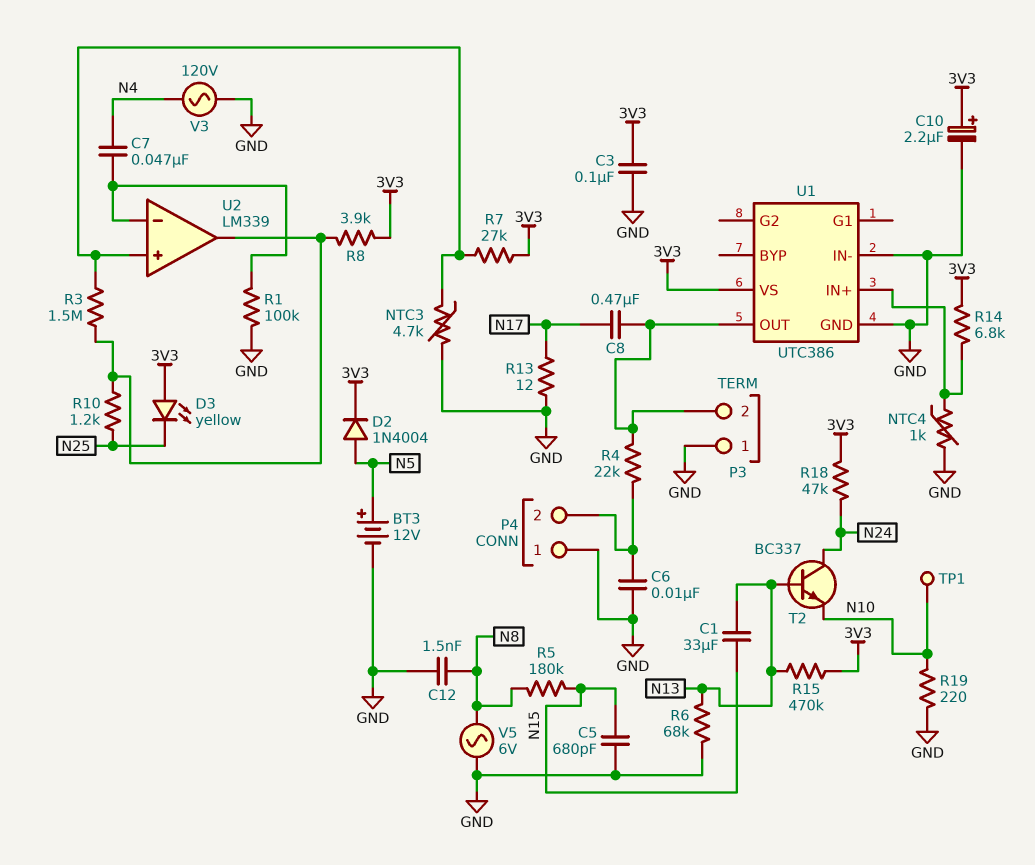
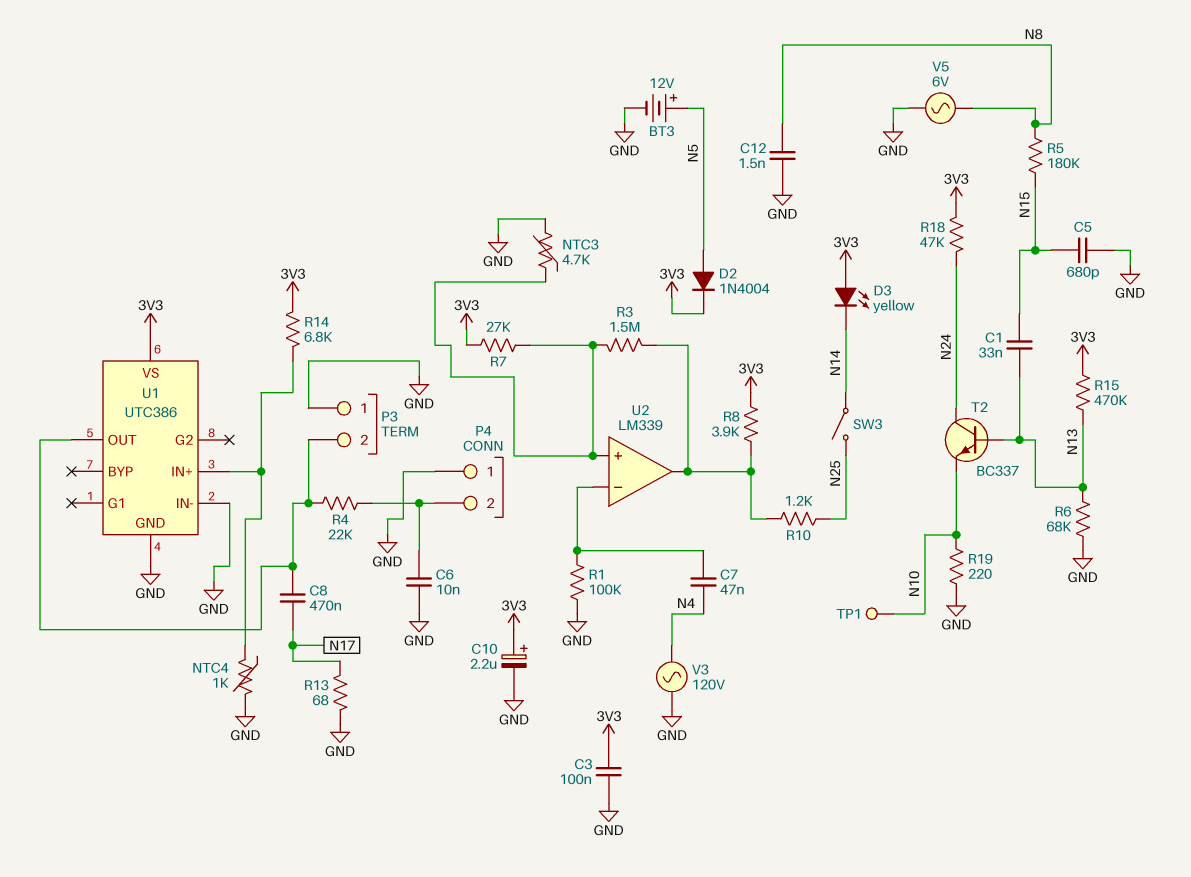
C1: 33uF (N13, N15) -> 33nF (N13, N15)
D3: LED yellow (A 3V3, K N25) -> LED yellow (A 3V3, K N14)
R13: 12 (GND, N17) -> 68 (GND, N17)
SW3: none -> switch (N14, N25)

